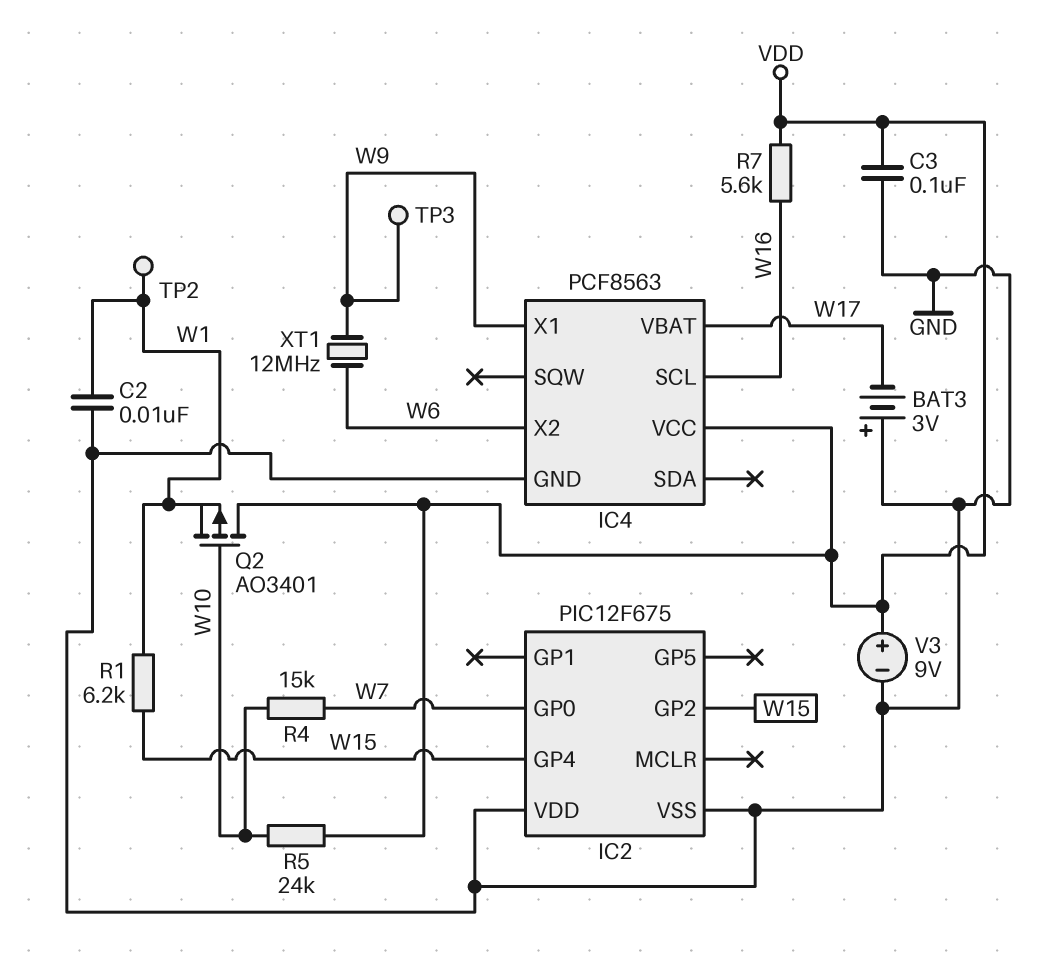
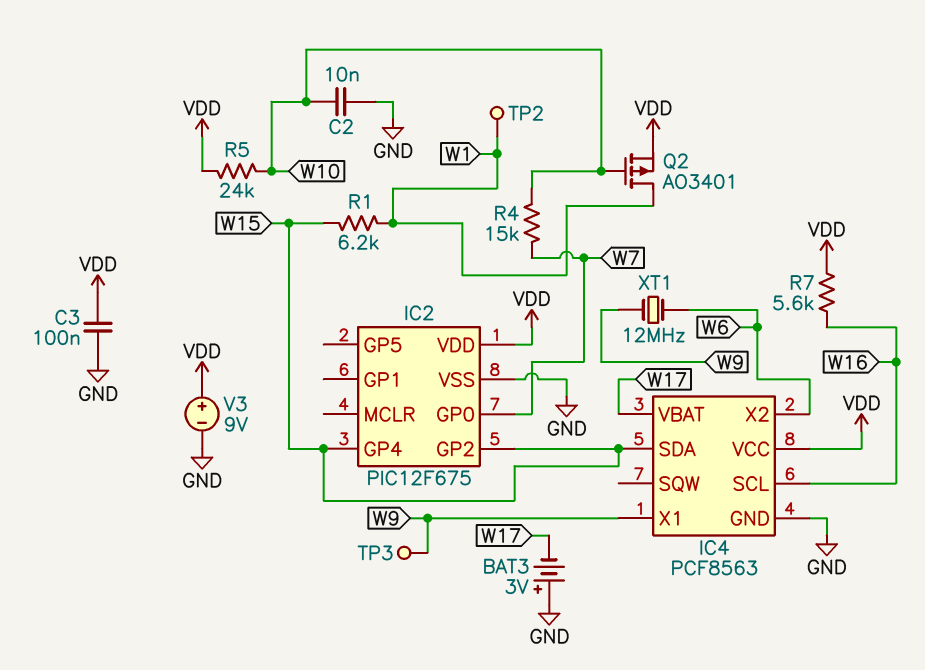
C2: 10nF (GND, W1) -> 10nF (GND, W10)
IC2 pin VDD: GND -> VDD
IC4 pin SDA: none -> W15
Q2: PMOS AO3401 (G W10, D VDD, S W1) -> PMOS AO3401 (G W10, D W1, S VDD)

